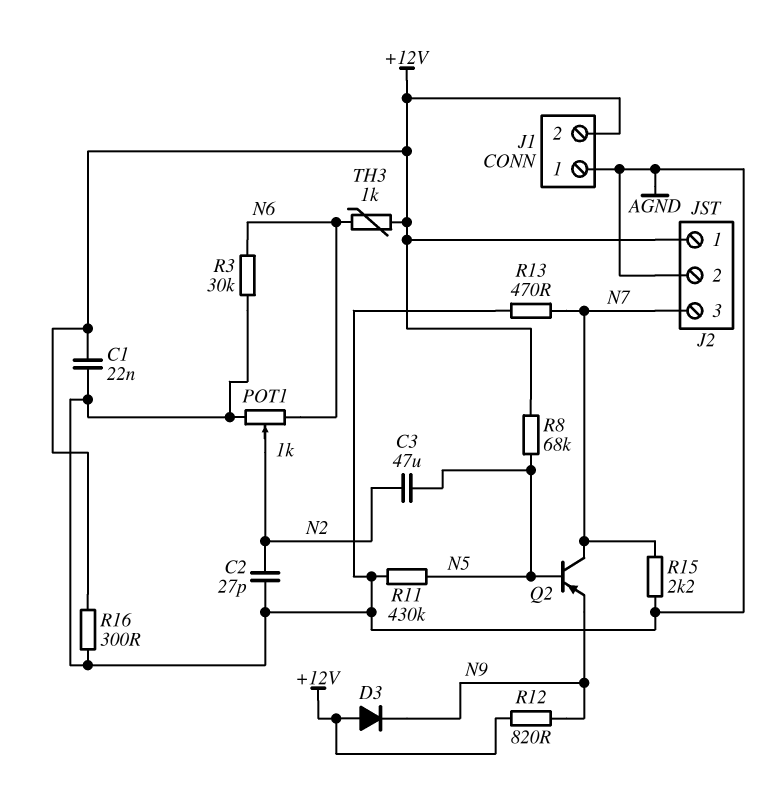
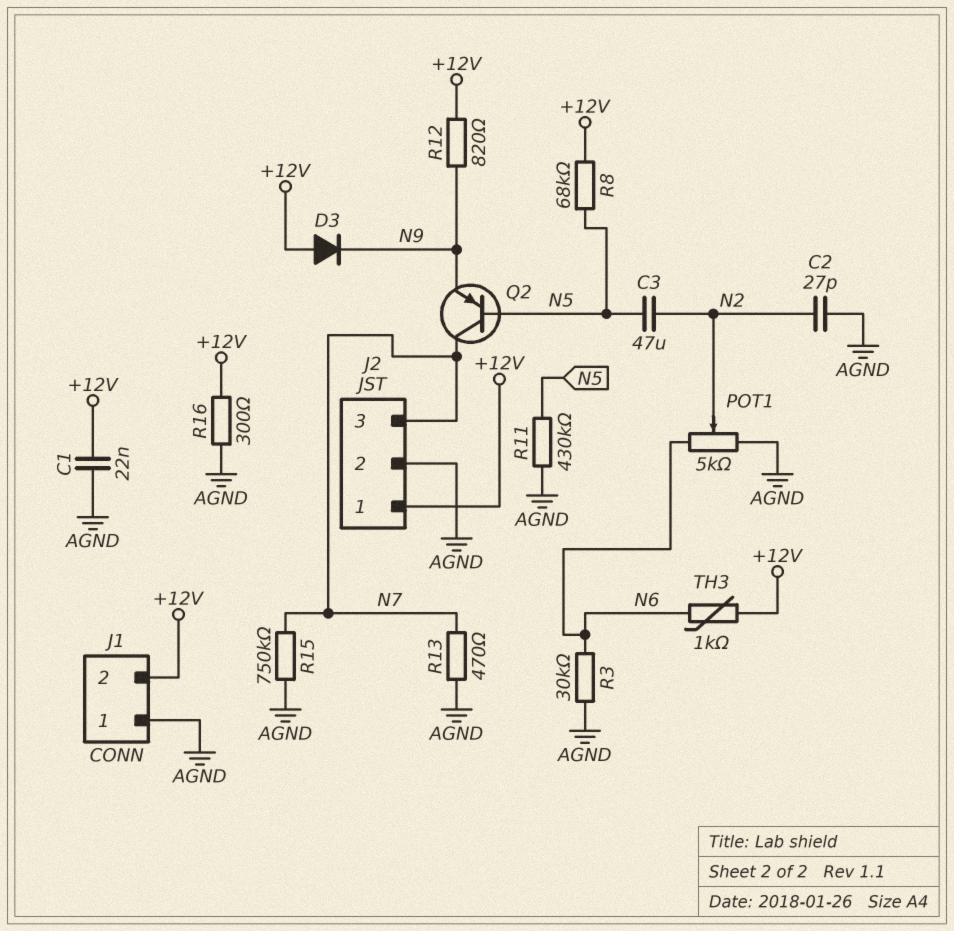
POT1: 1k (AGND, N6, wiper N2) -> 5k (AGND, N6, wiper N2)
R15: 2.2k (AGND, N7) -> 750k (AGND, N7)

